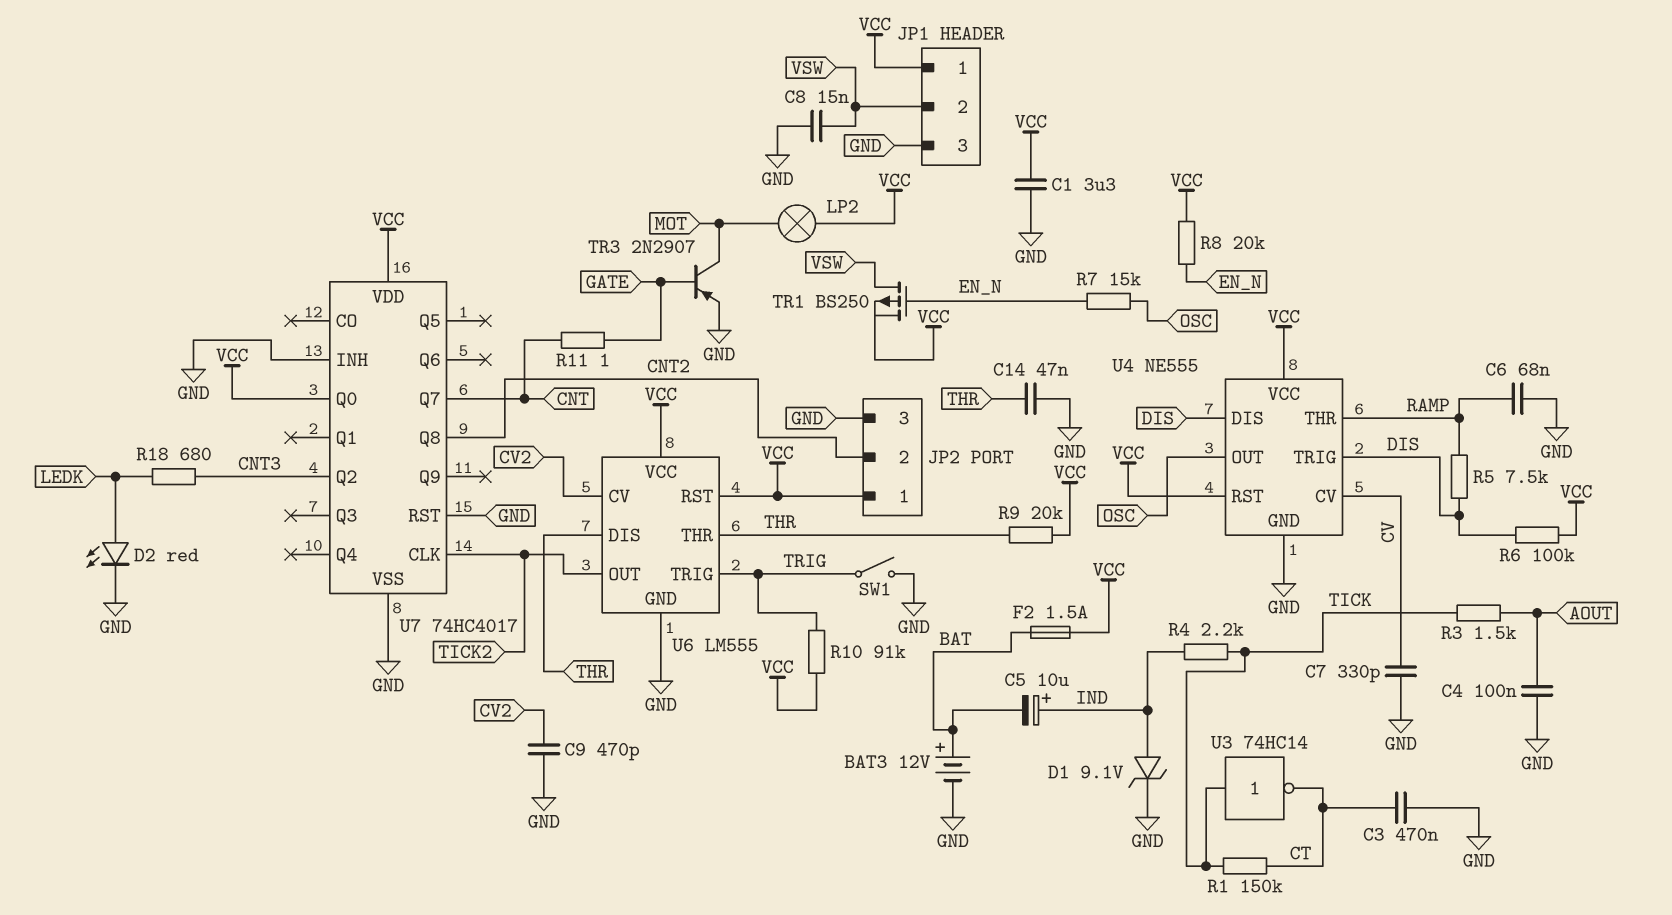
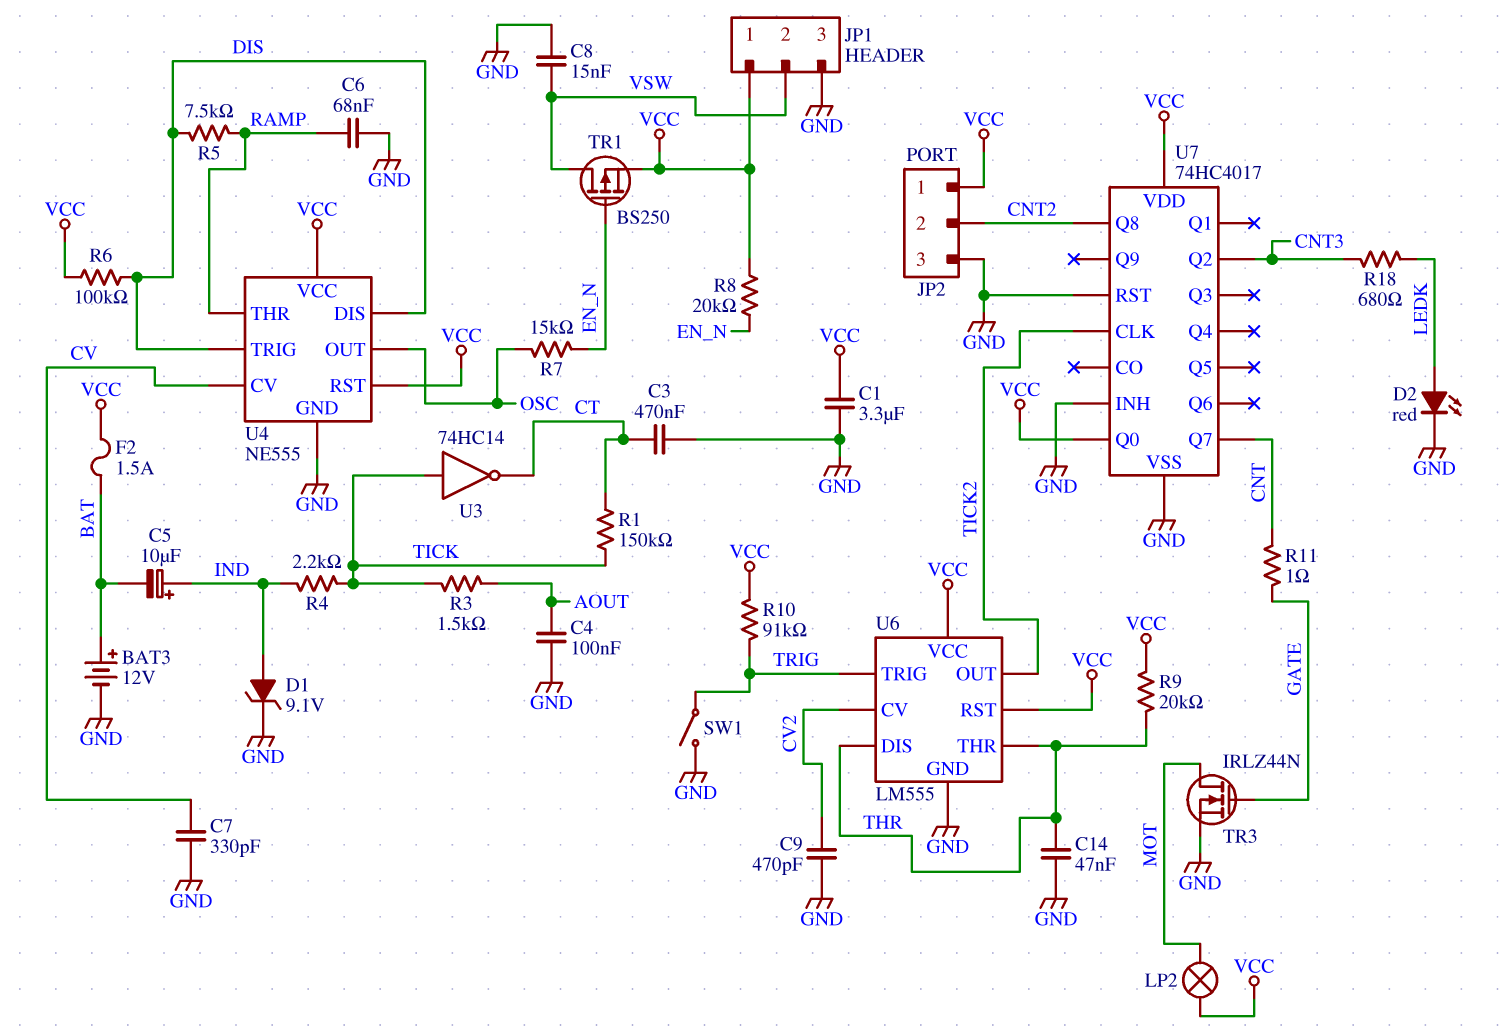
TR3: PNP 2N2907 (B GATE, C MOT, E GND) -> NMOS IRLZ44N (G GATE, D MOT, S GND)

